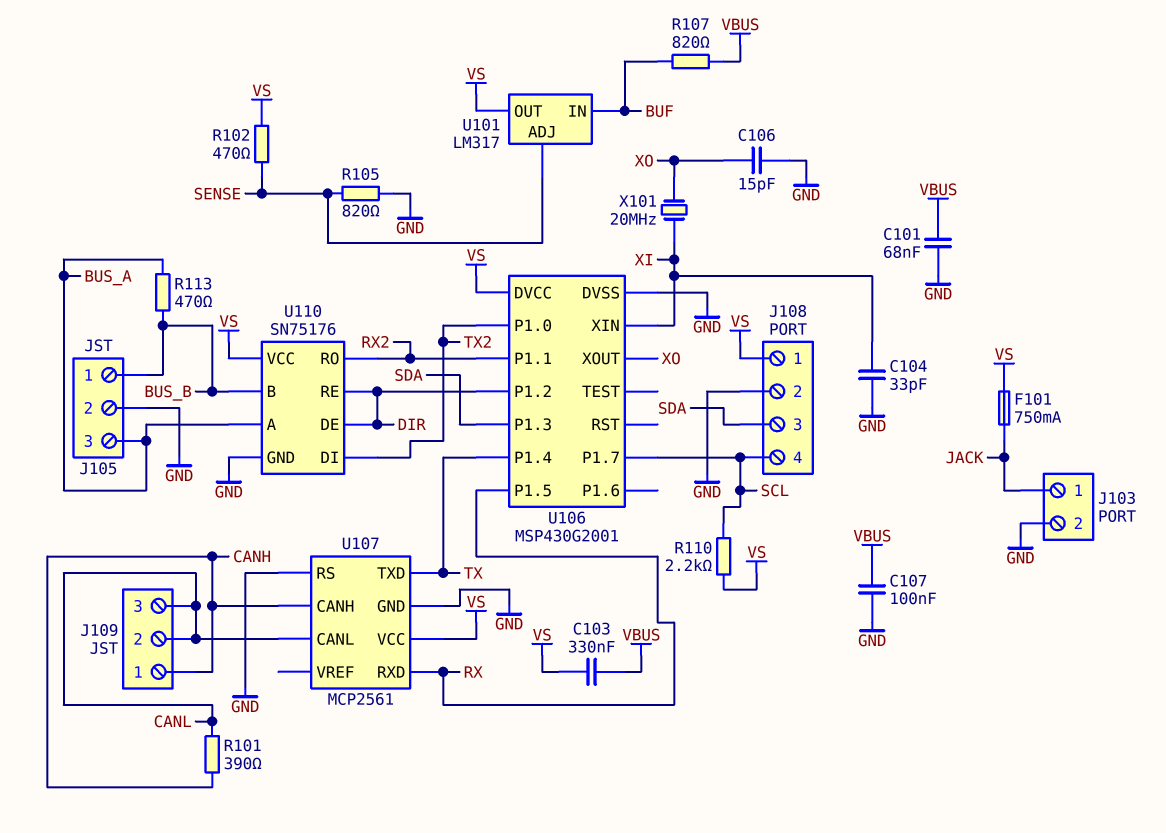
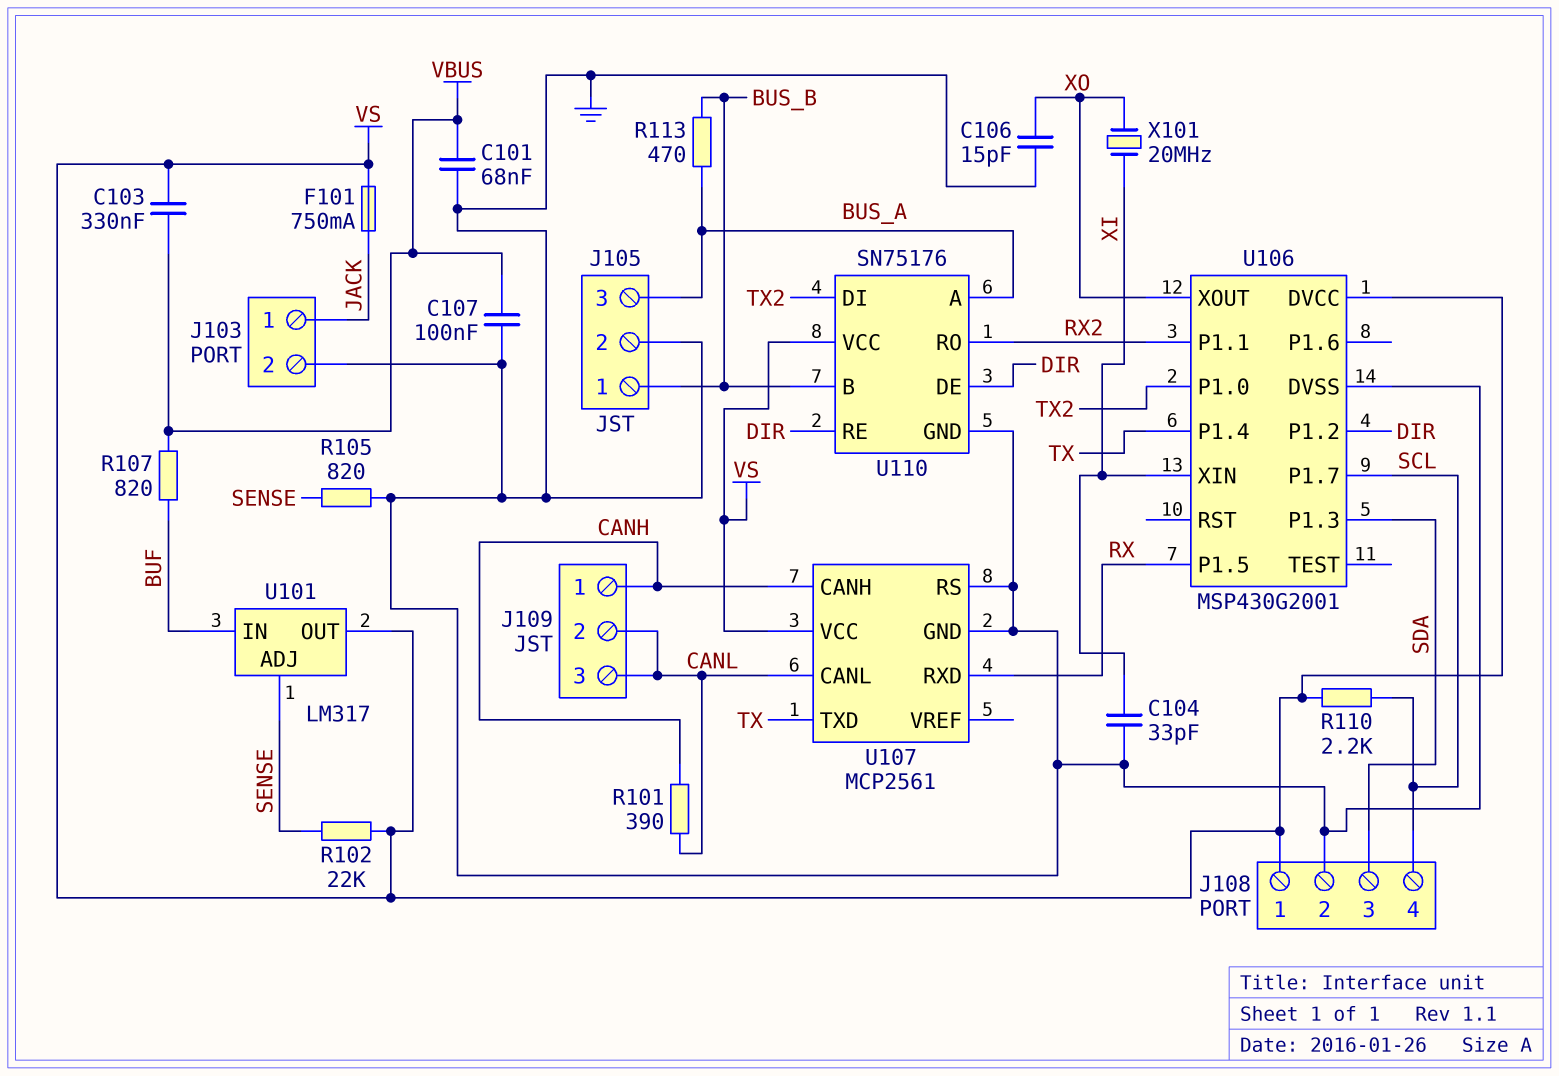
R102: 470 (SENSE, VS) -> 22k (SENSE, VS)

